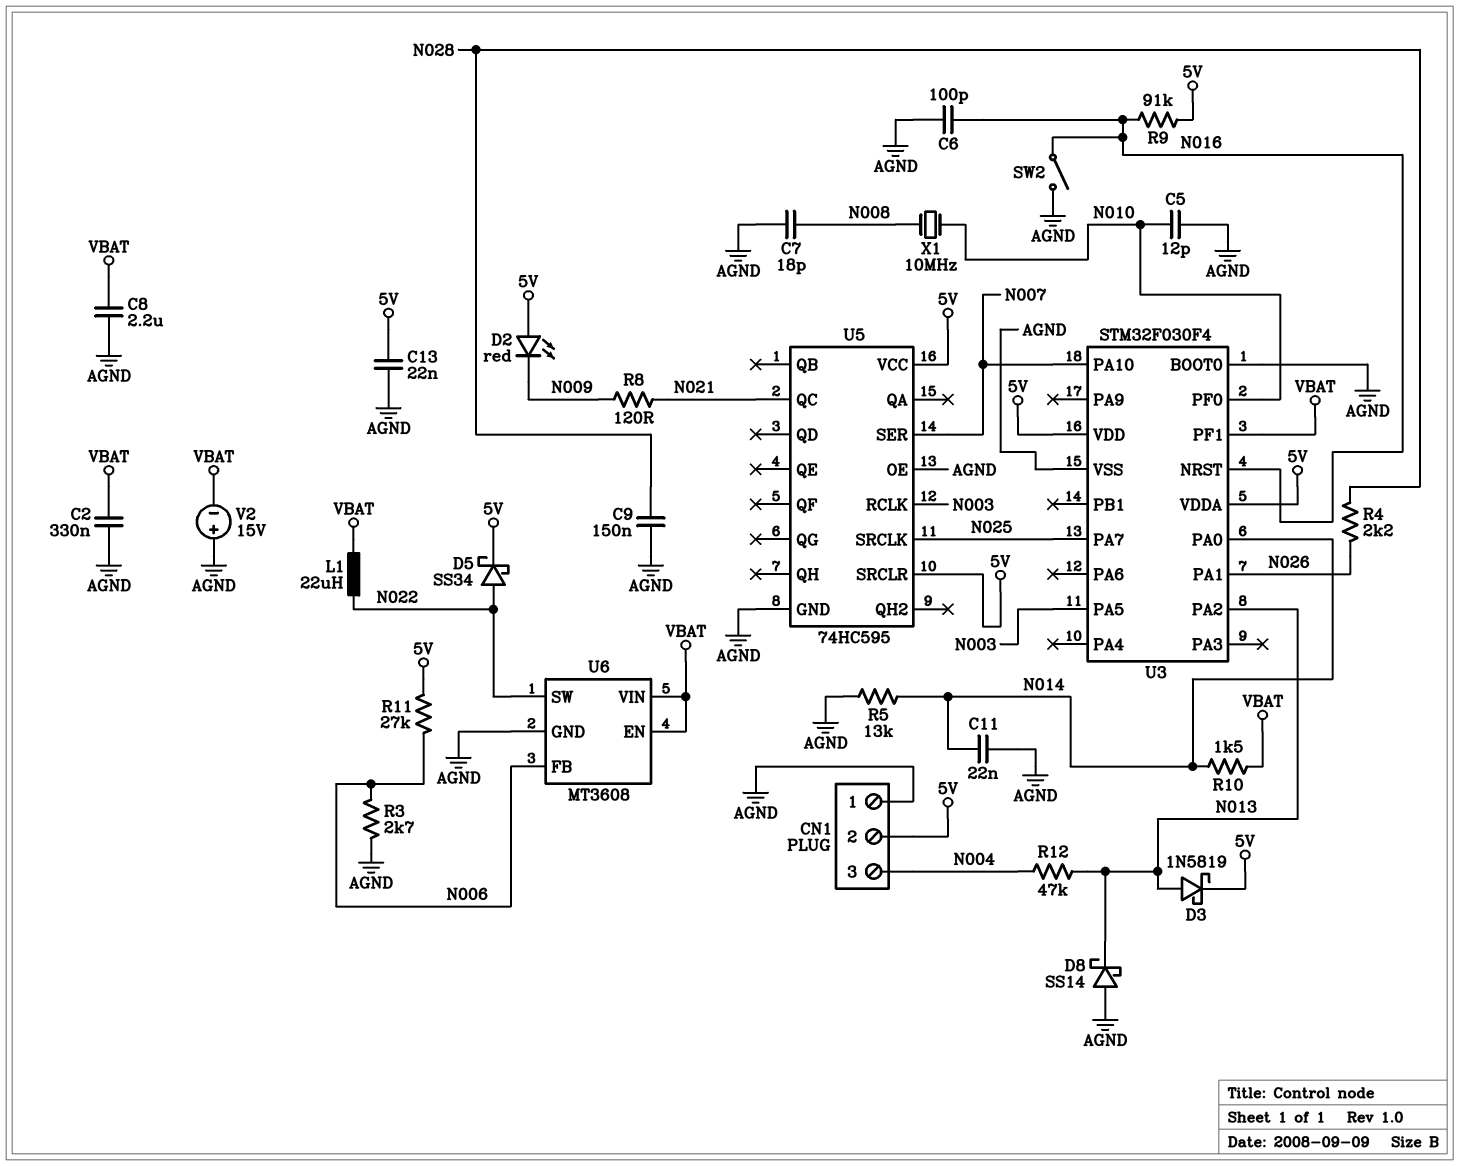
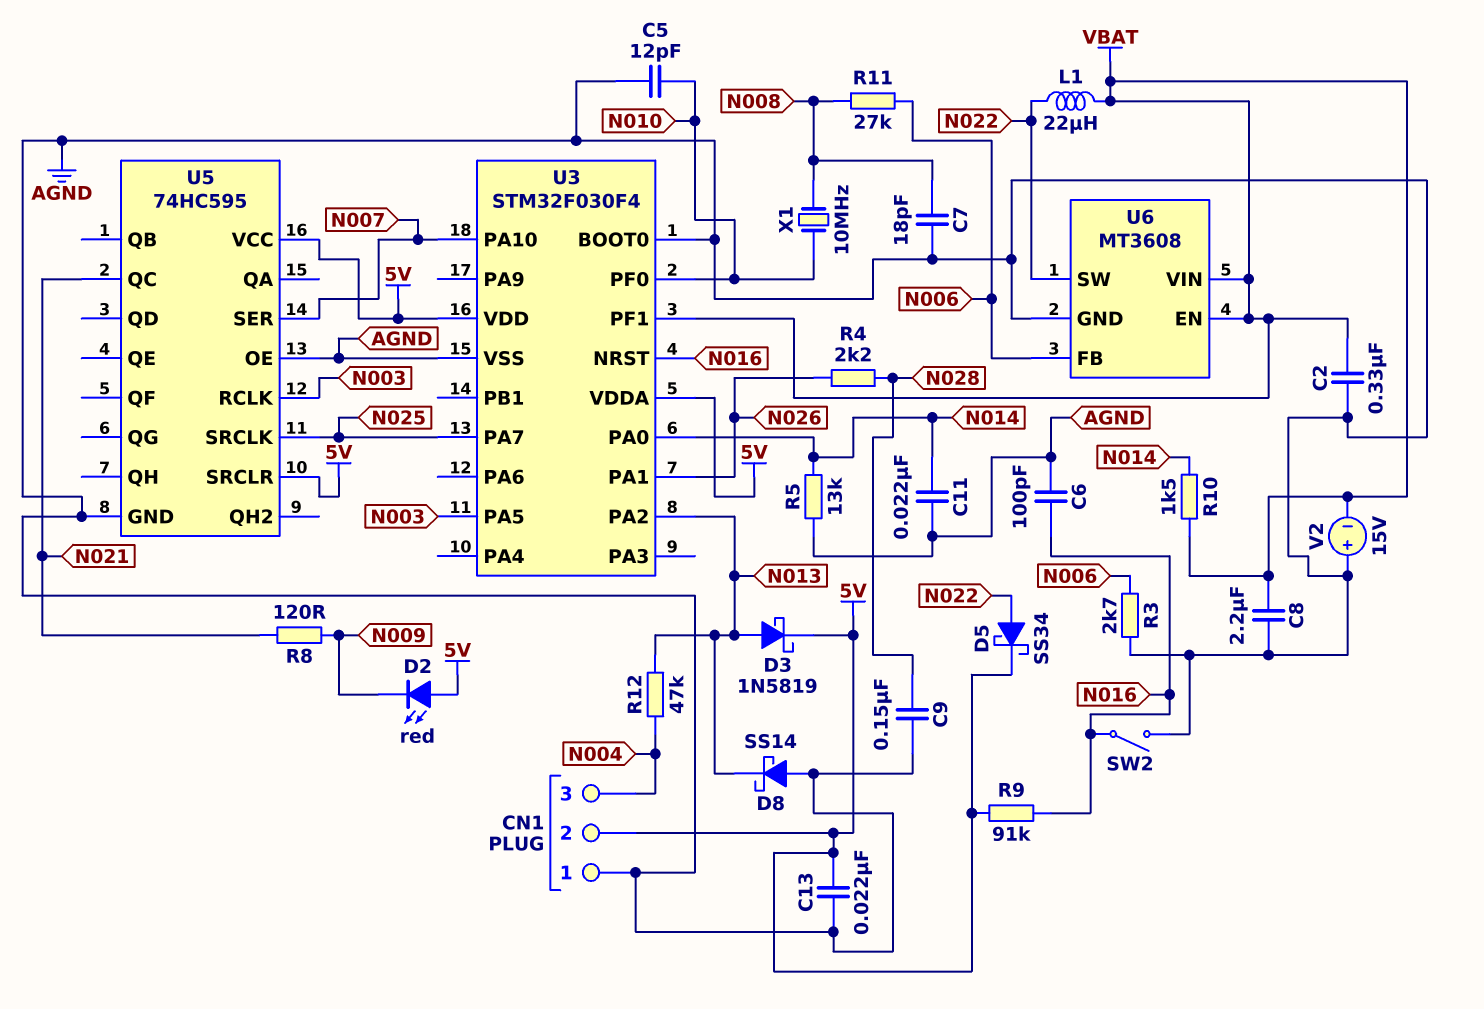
R11: 27k (5V, N006) -> 27k (N006, N008)

